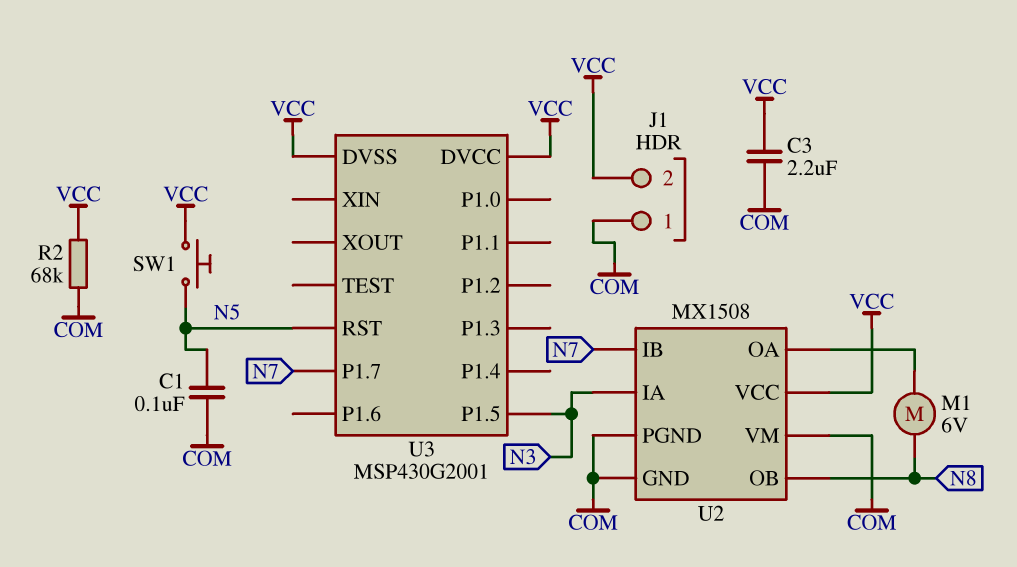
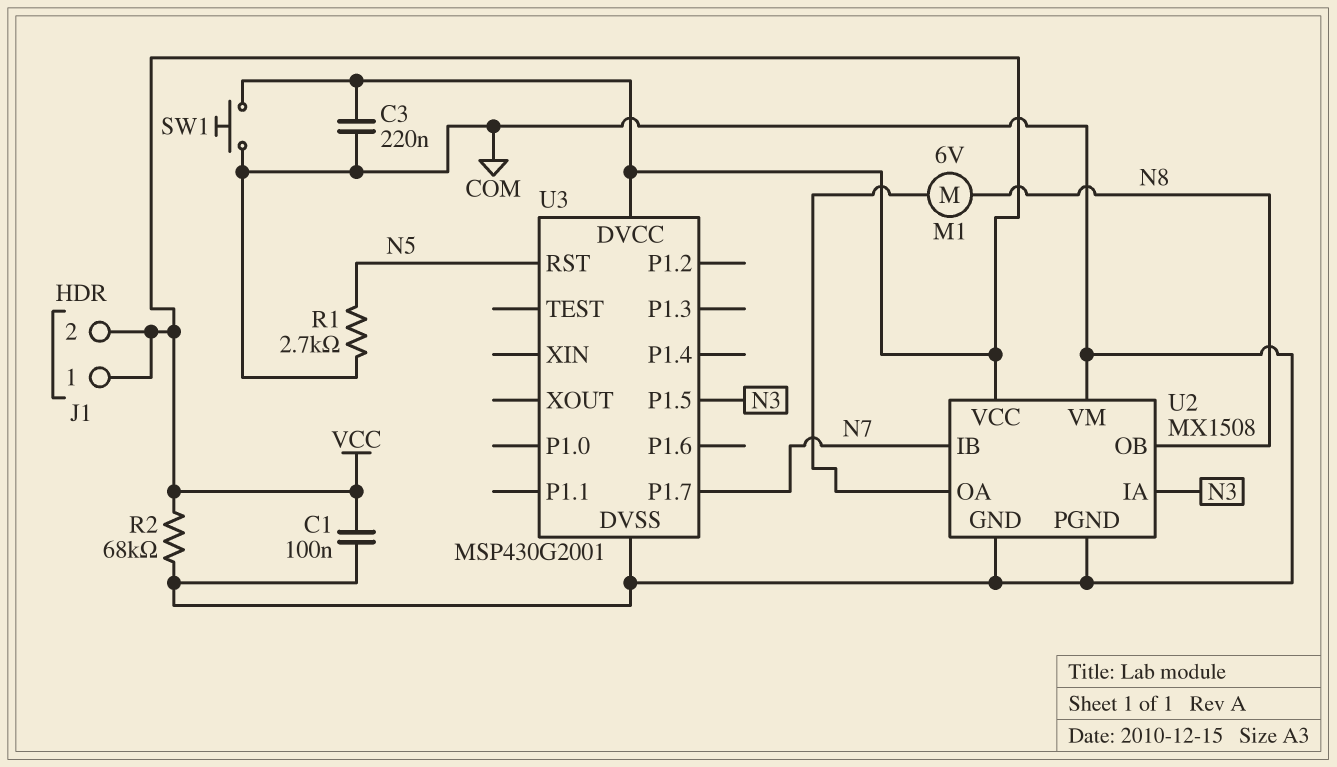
C1: 100nF (COM, N5) -> 100nF (COM, VCC)
C3: 2.2uF (COM, VCC) -> 220nF (COM, VCC)
J1 pin 1: COM -> VCC
R1: none -> 2.7k (COM, N5)
SW1: button (N5, VCC) -> button (COM, VCC)
U3 pin DVSS: VCC -> COM

